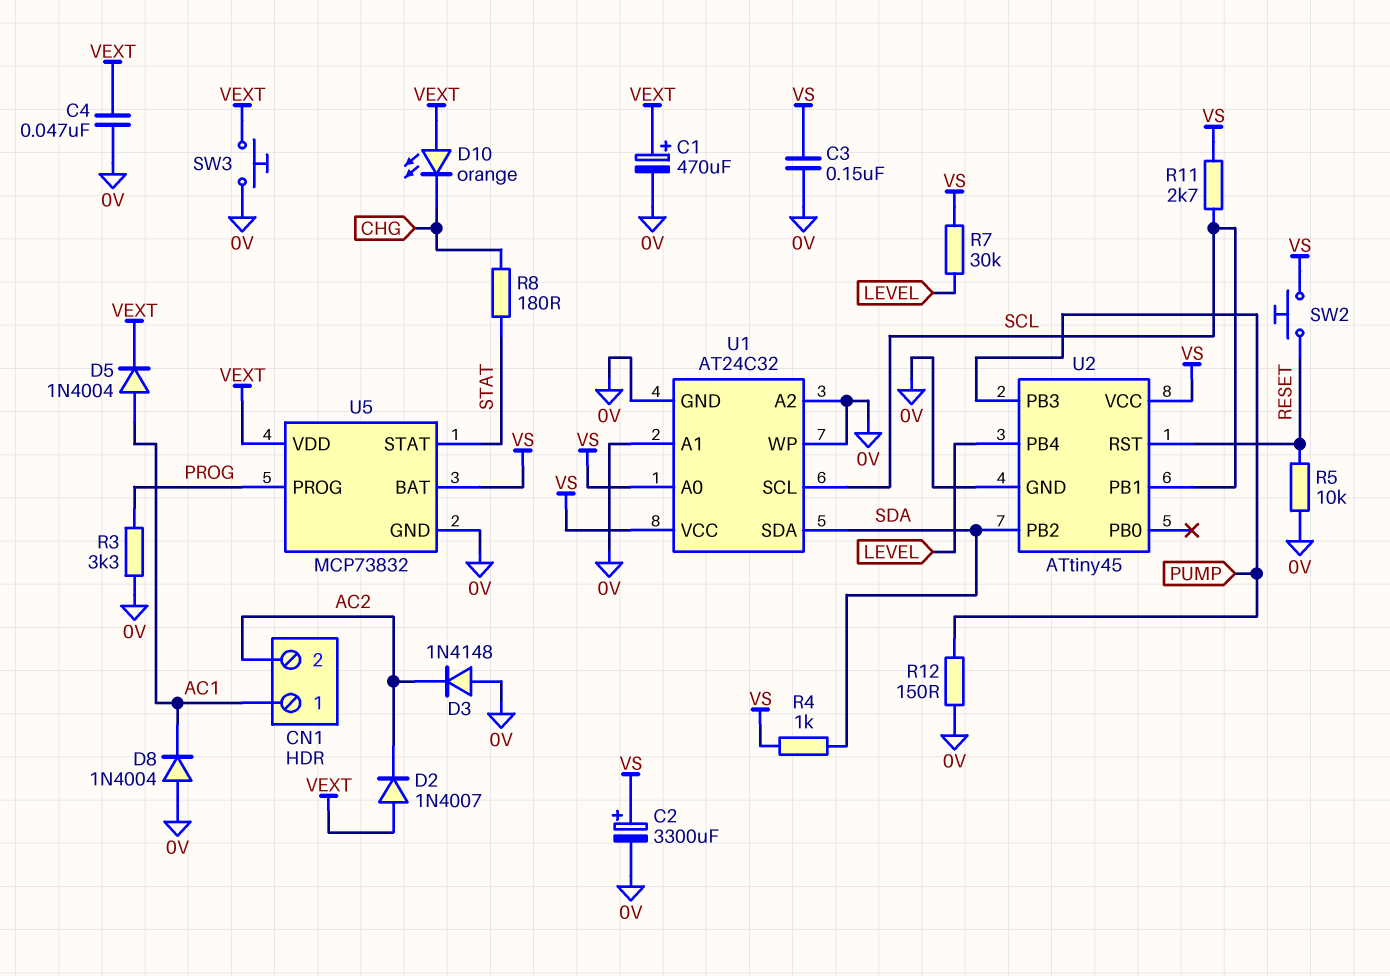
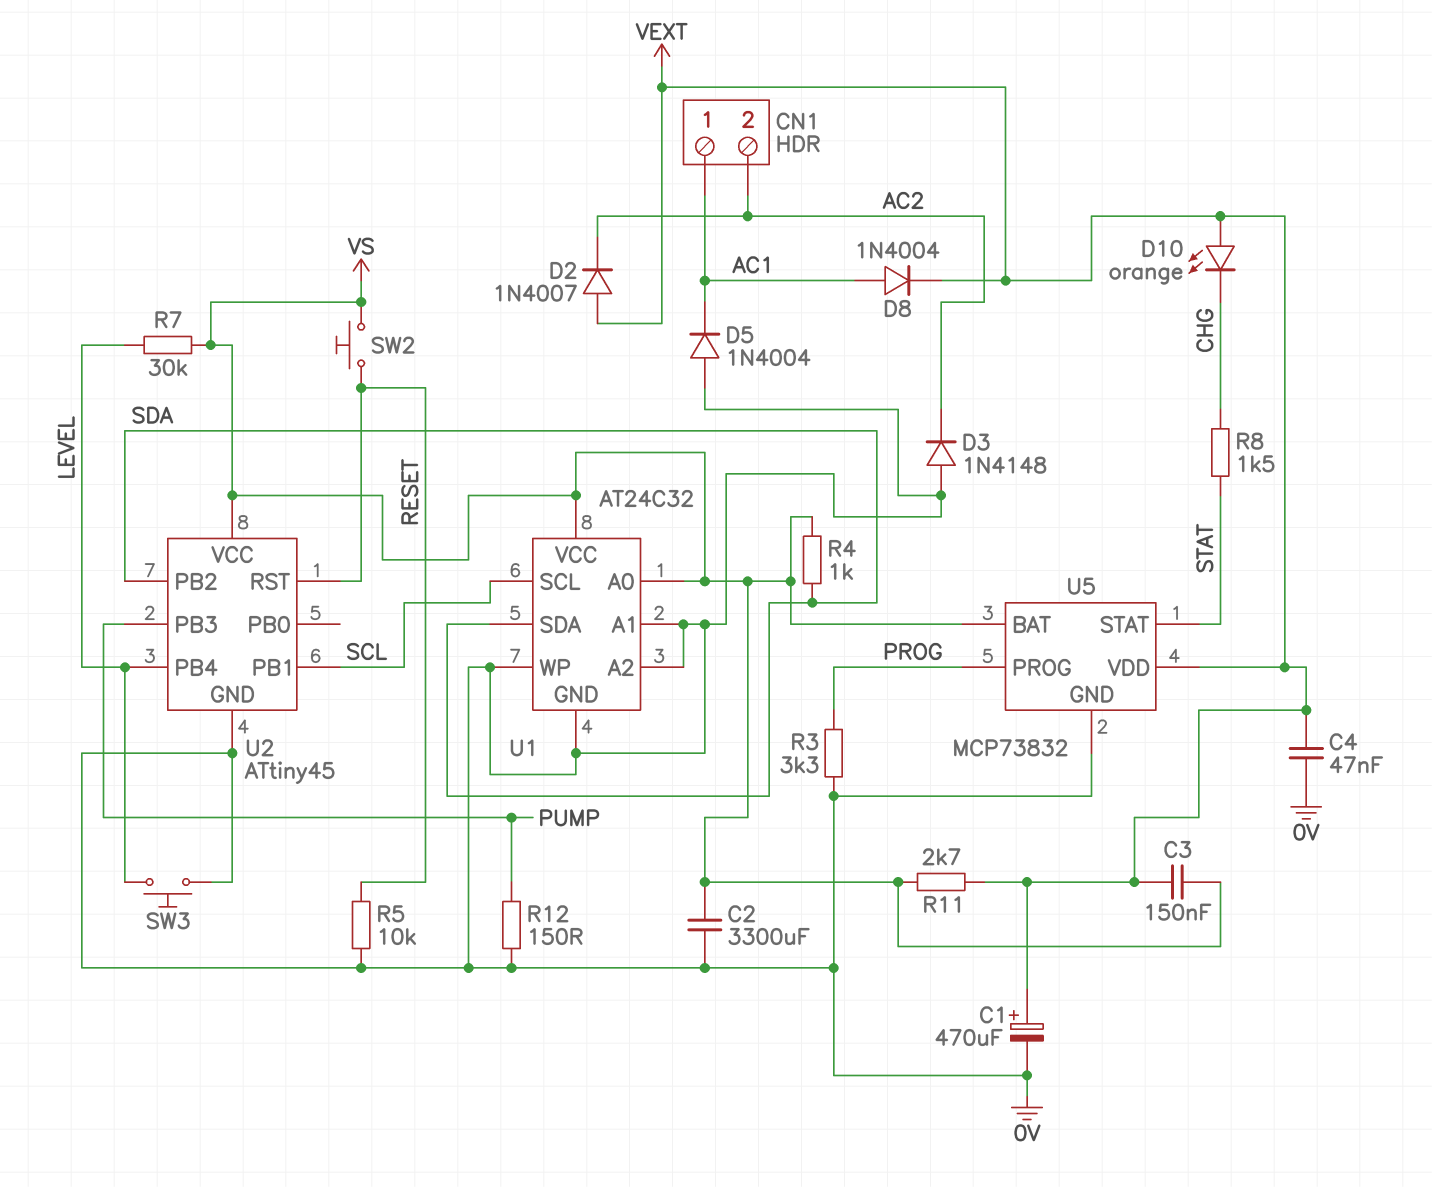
C2: 3300uF (plus VS, minus 0V) -> 3300uF (0V, VS)
C3: 150nF (0V, VS) -> 150nF (VEXT, VS)
D5: diode 1N4004 (A AC1, K VEXT) -> diode 1N4004 (A 0V, K AC1)
D8: diode 1N4004 (A 0V, K AC1) -> diode 1N4004 (A AC1, K VEXT)
R8: 180 (CHG, STAT) -> 1.5k (CHG, STAT)
R11: 2.7k (SCL, VS) -> 2.7k (VEXT, VS)
SW3: button (0V, VEXT) -> button (0V, LEVEL)

